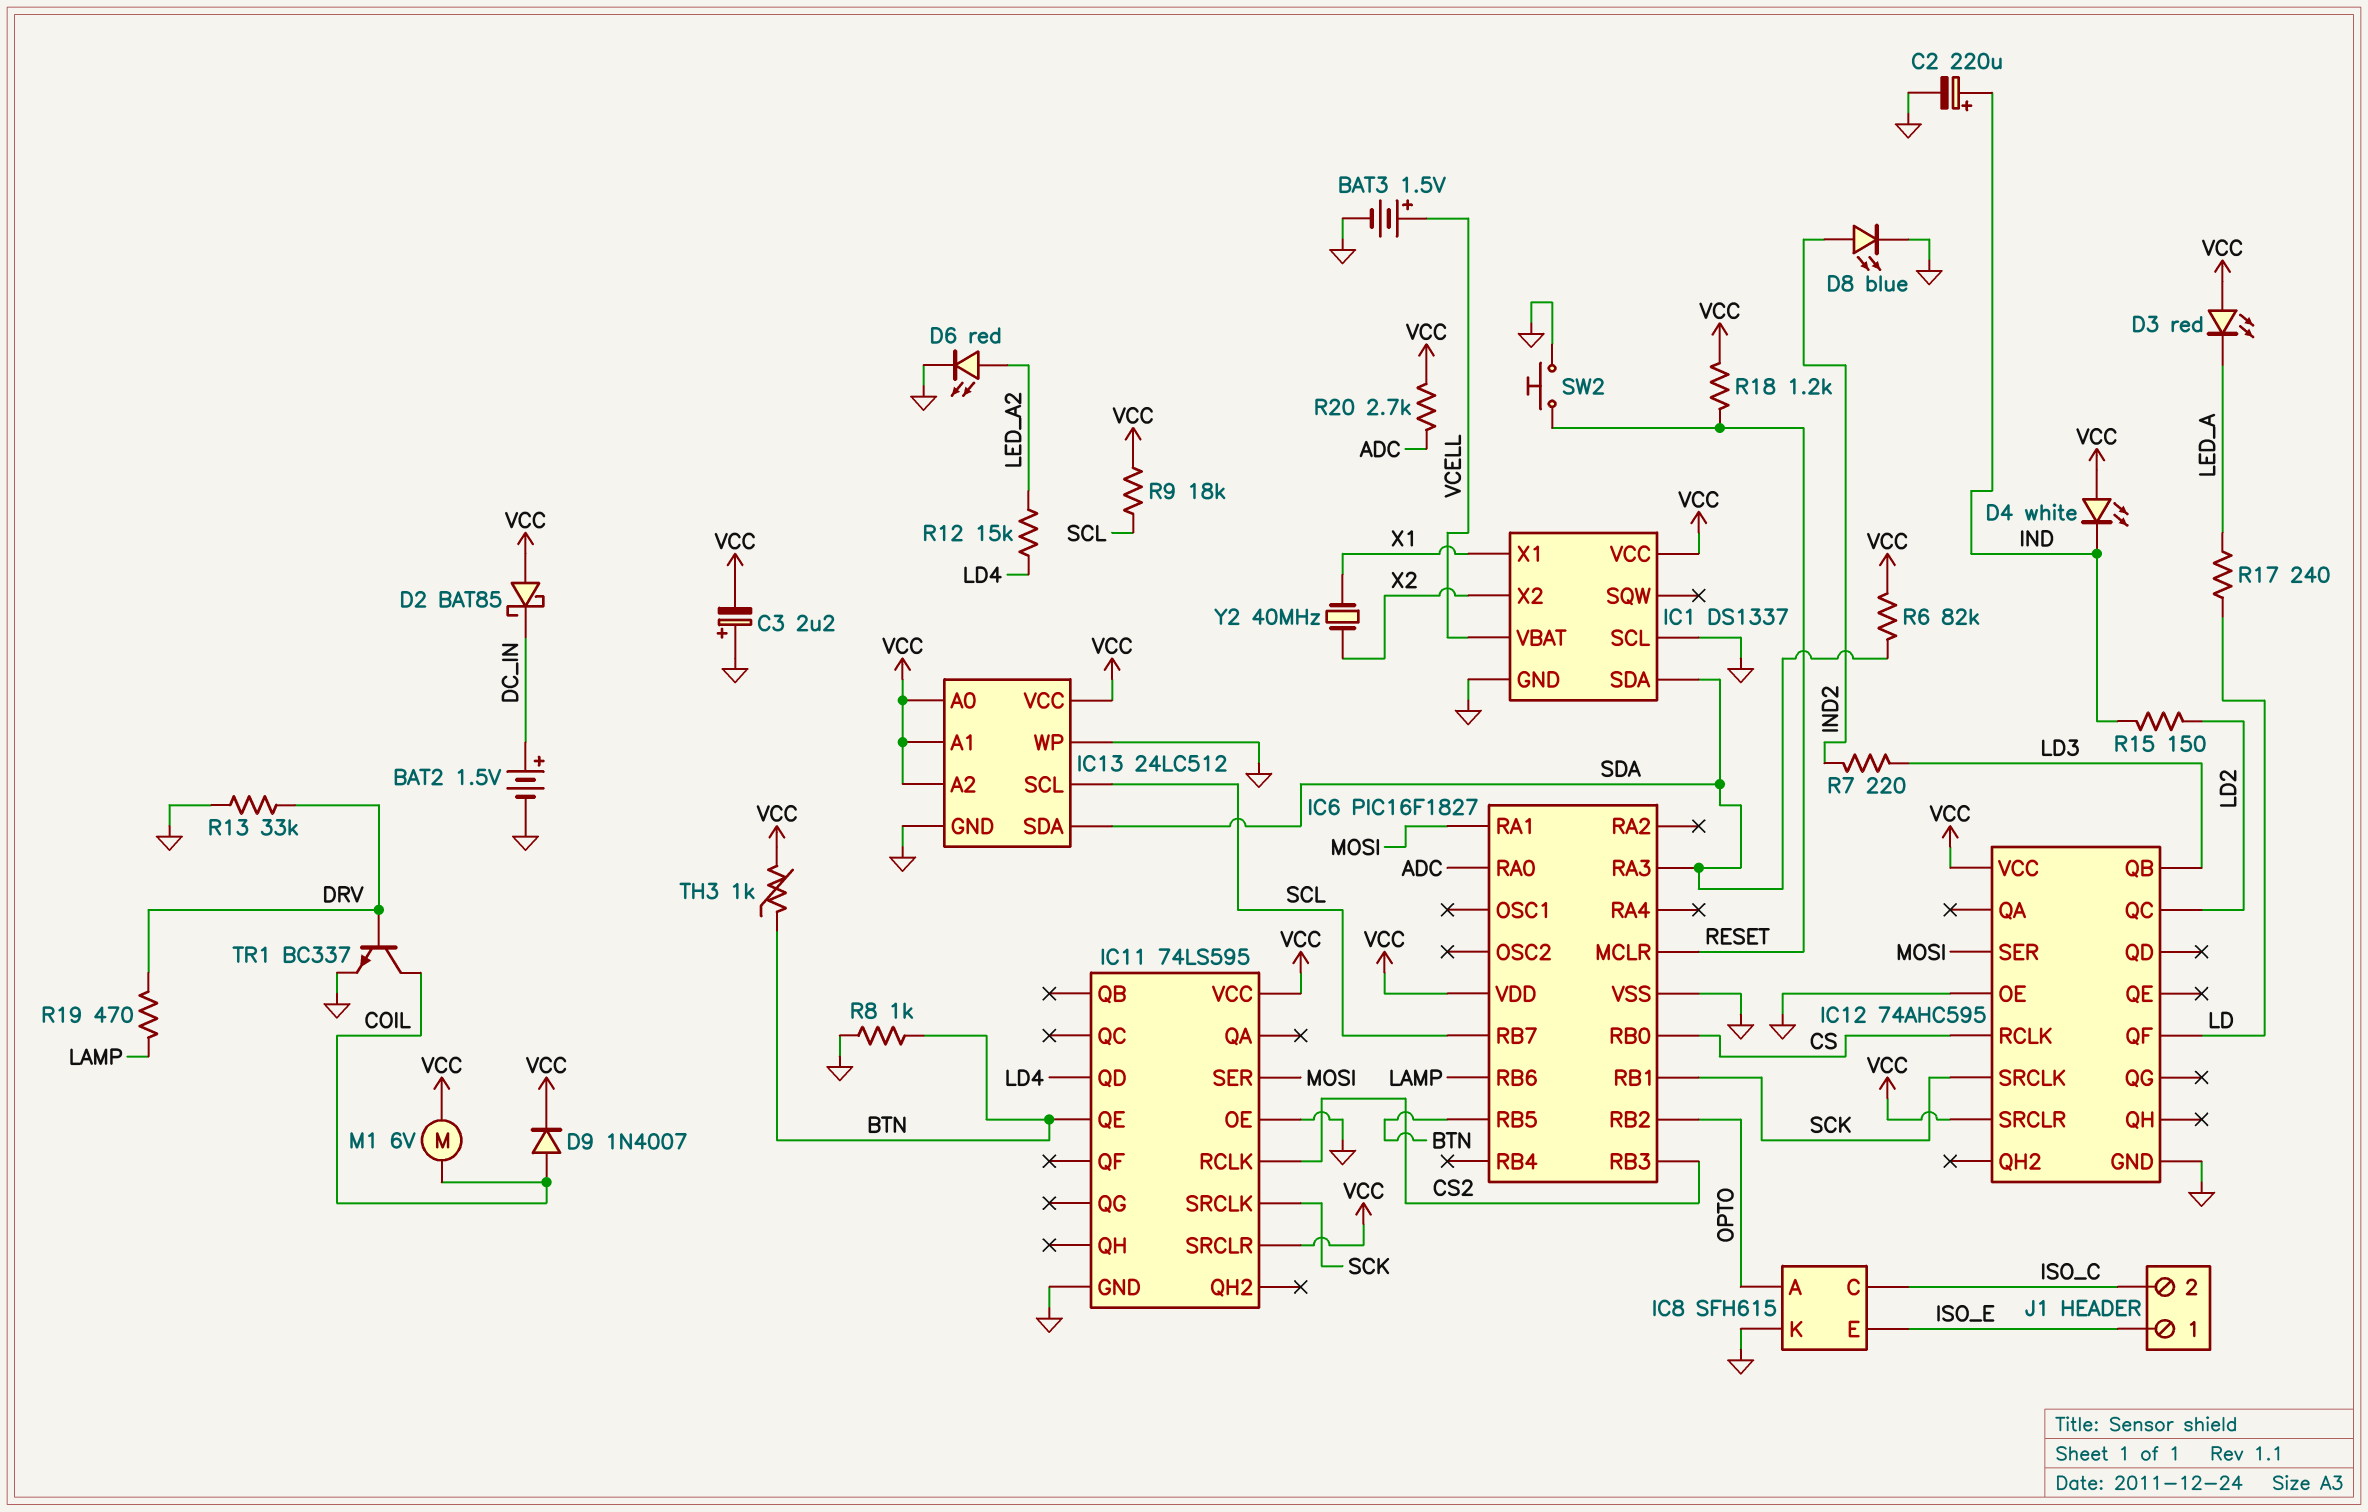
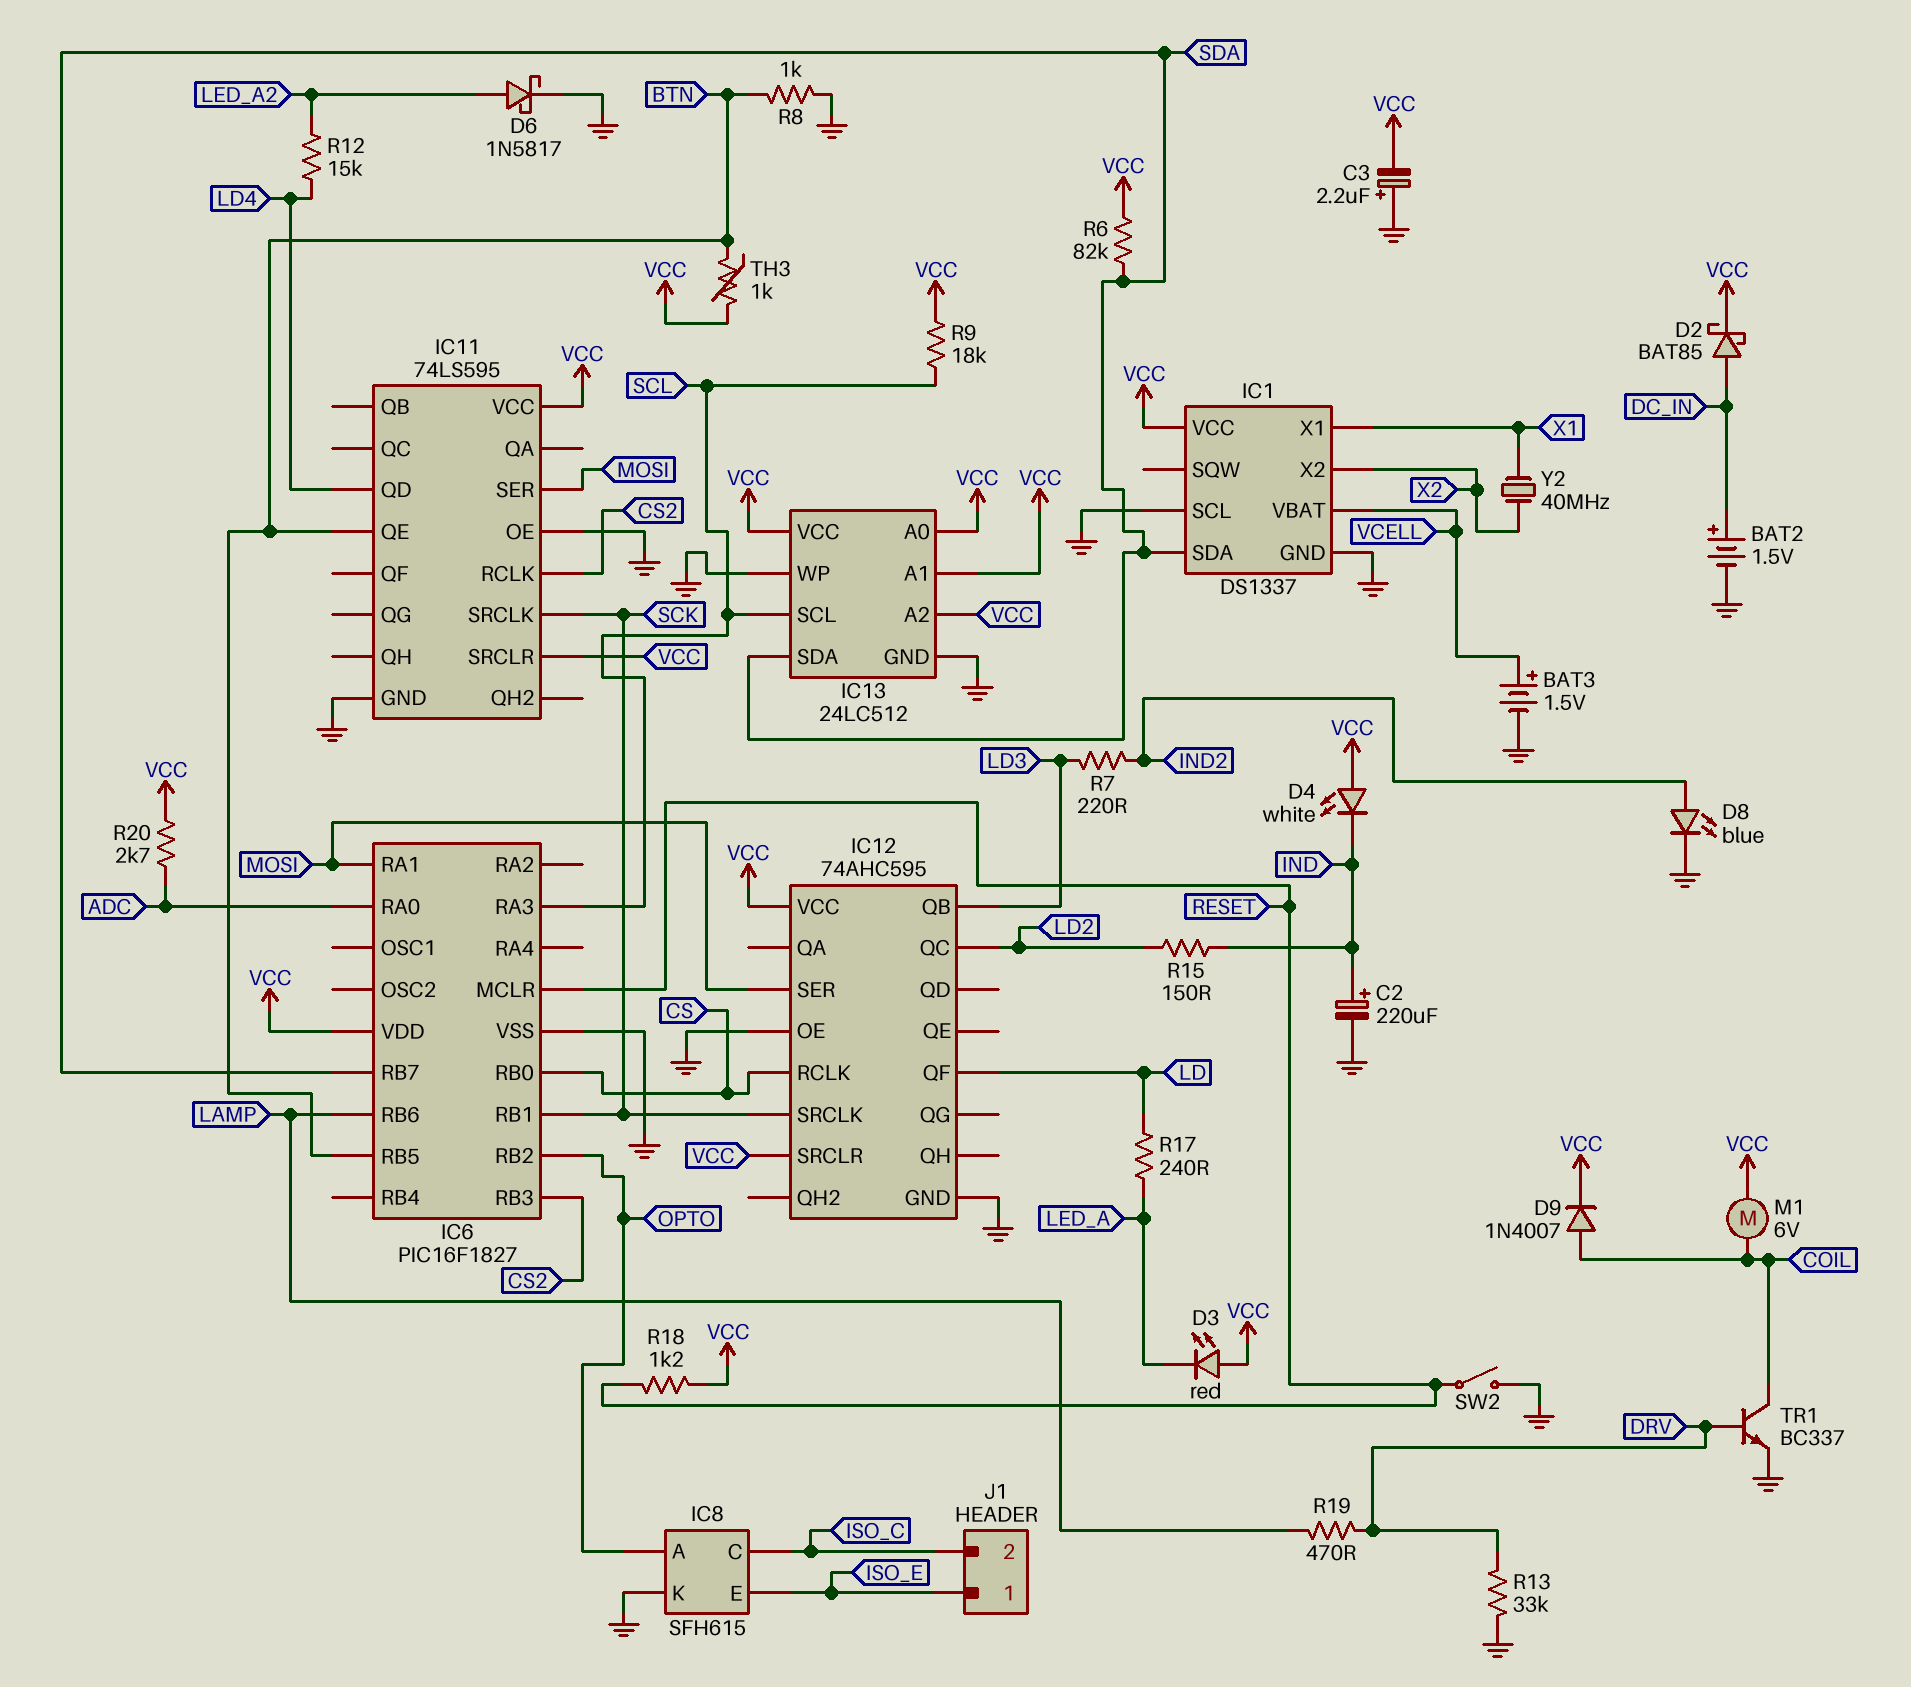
D2: schottky BAT85 (A VCC, K DC_IN) -> schottky BAT85 (A DC_IN, K VCC)
D6: LED red (A LED_A2, K GND) -> schottky 1N5817 (A LED_A2, K GND)
IC6 pin RA3: SDA -> SCL
IC6 pin RB7: SCL -> SDA
SW2: button (GND, RESET) -> switch (GND, RESET)

